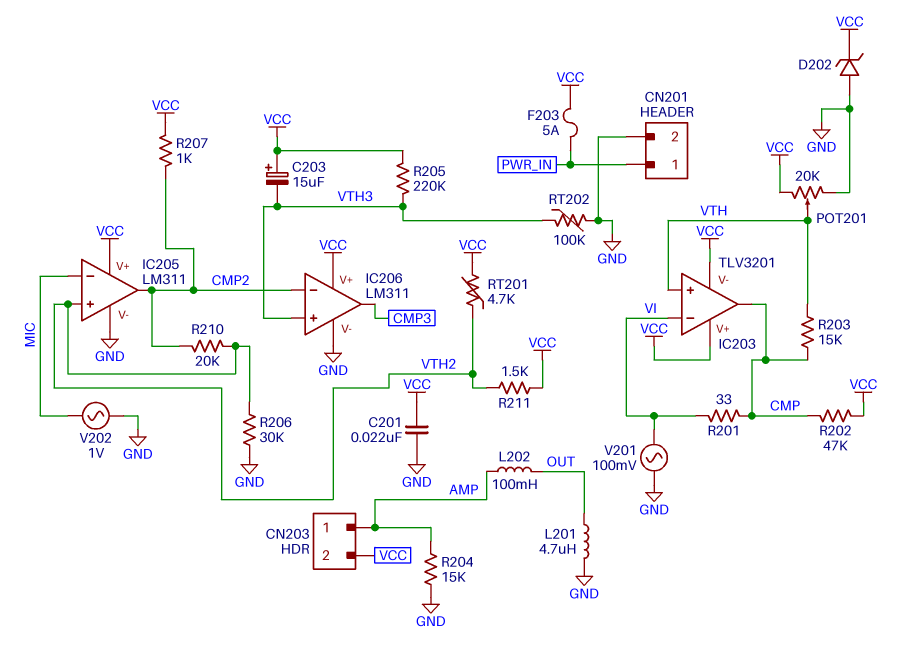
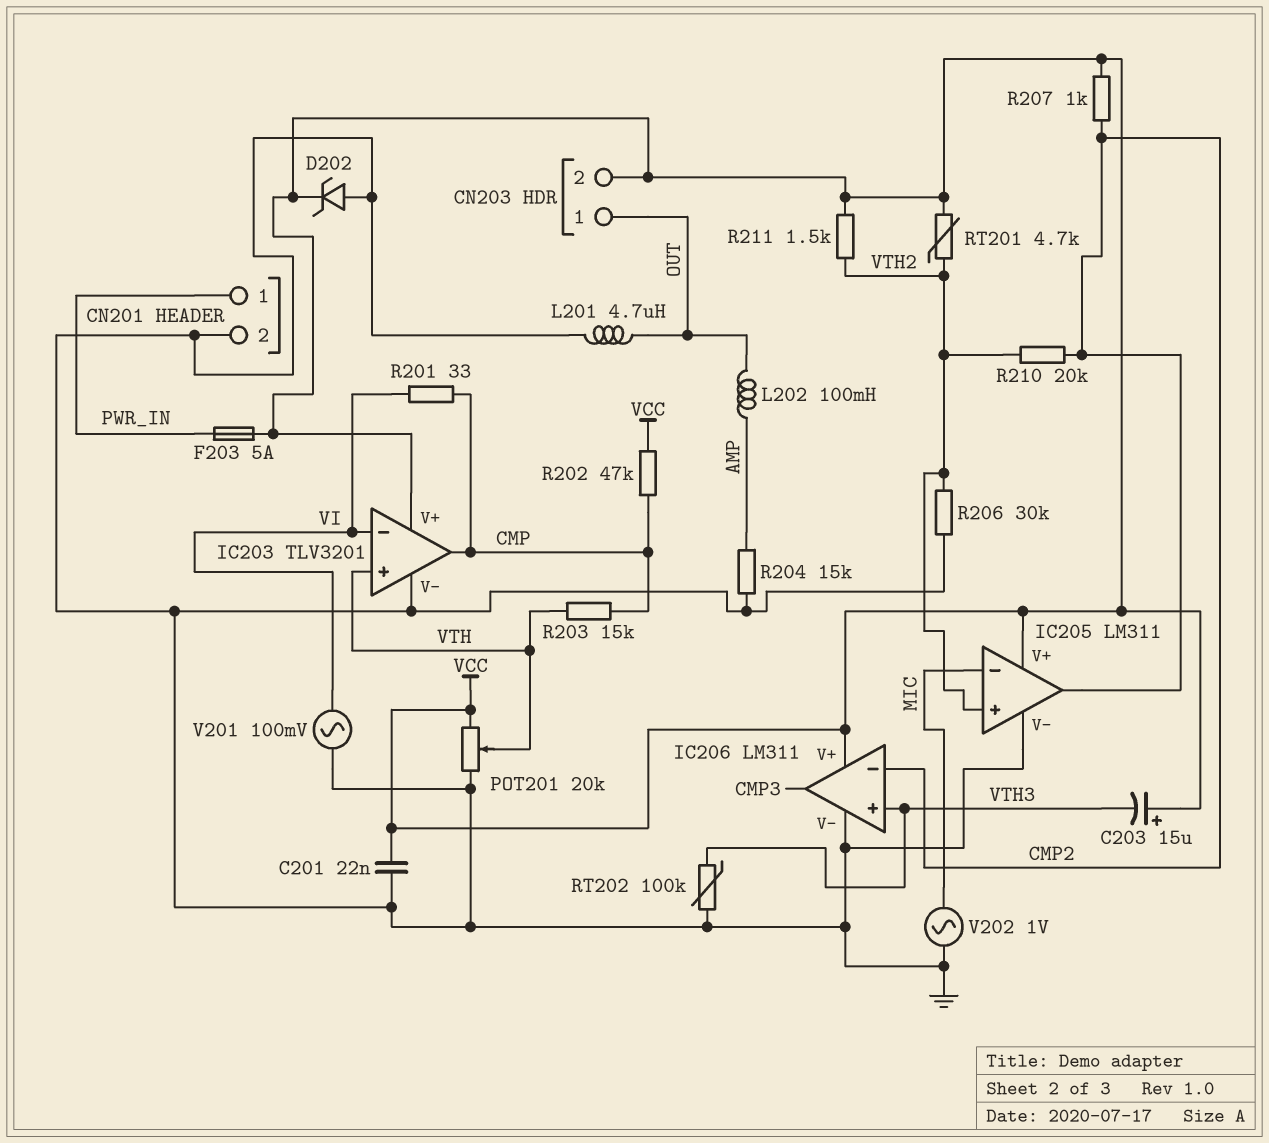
CN203 pin 1: AMP -> OUT
IC203 pin V-: VCC -> GND
R205: 220k (VCC, VTH3) -> none

